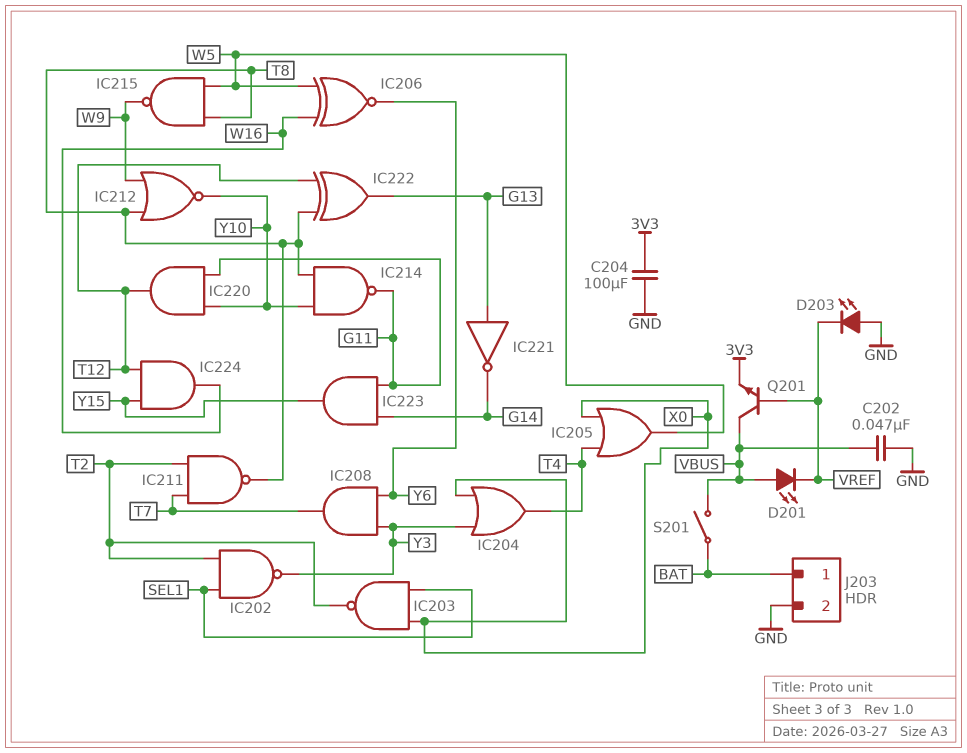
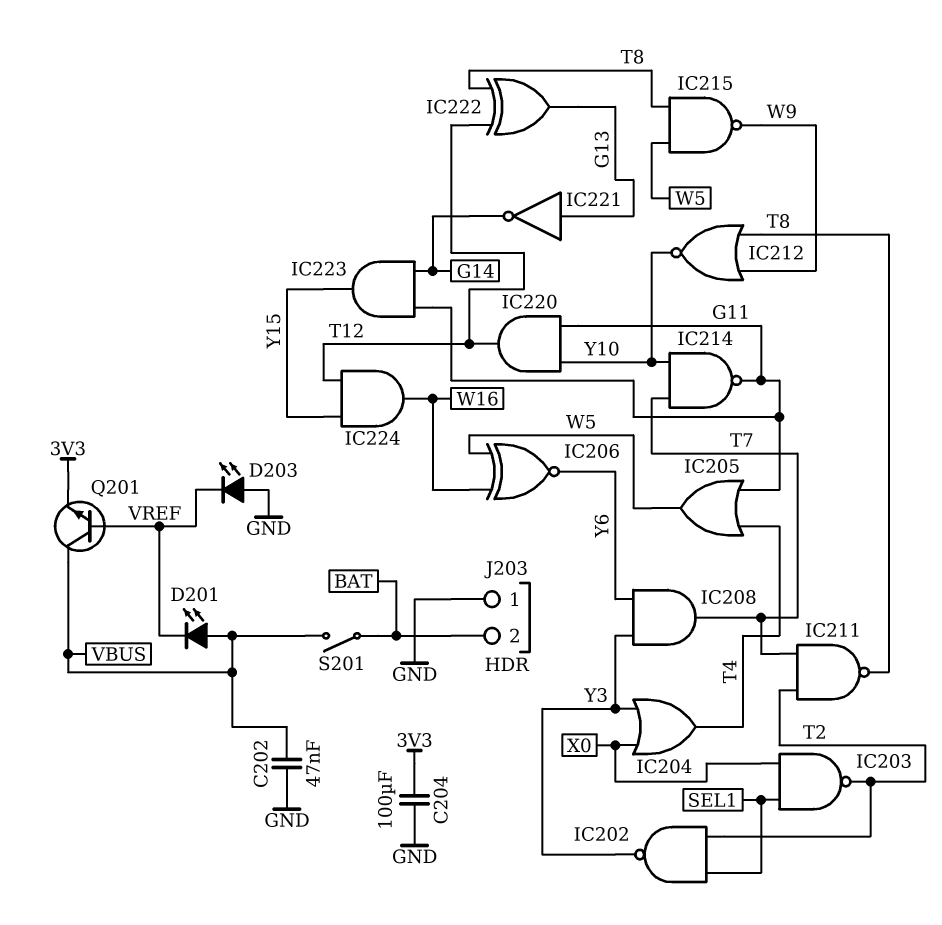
IC205: OR (in T4, in X0, out W5) -> OR (in G11, in T4, out W5)
IC214: NAND (in T8, in Y10, out G11) -> NAND (in T7, in Y10, out G11)
J203 pin 1: BAT -> GND
J203 pin 2: GND -> BAT

